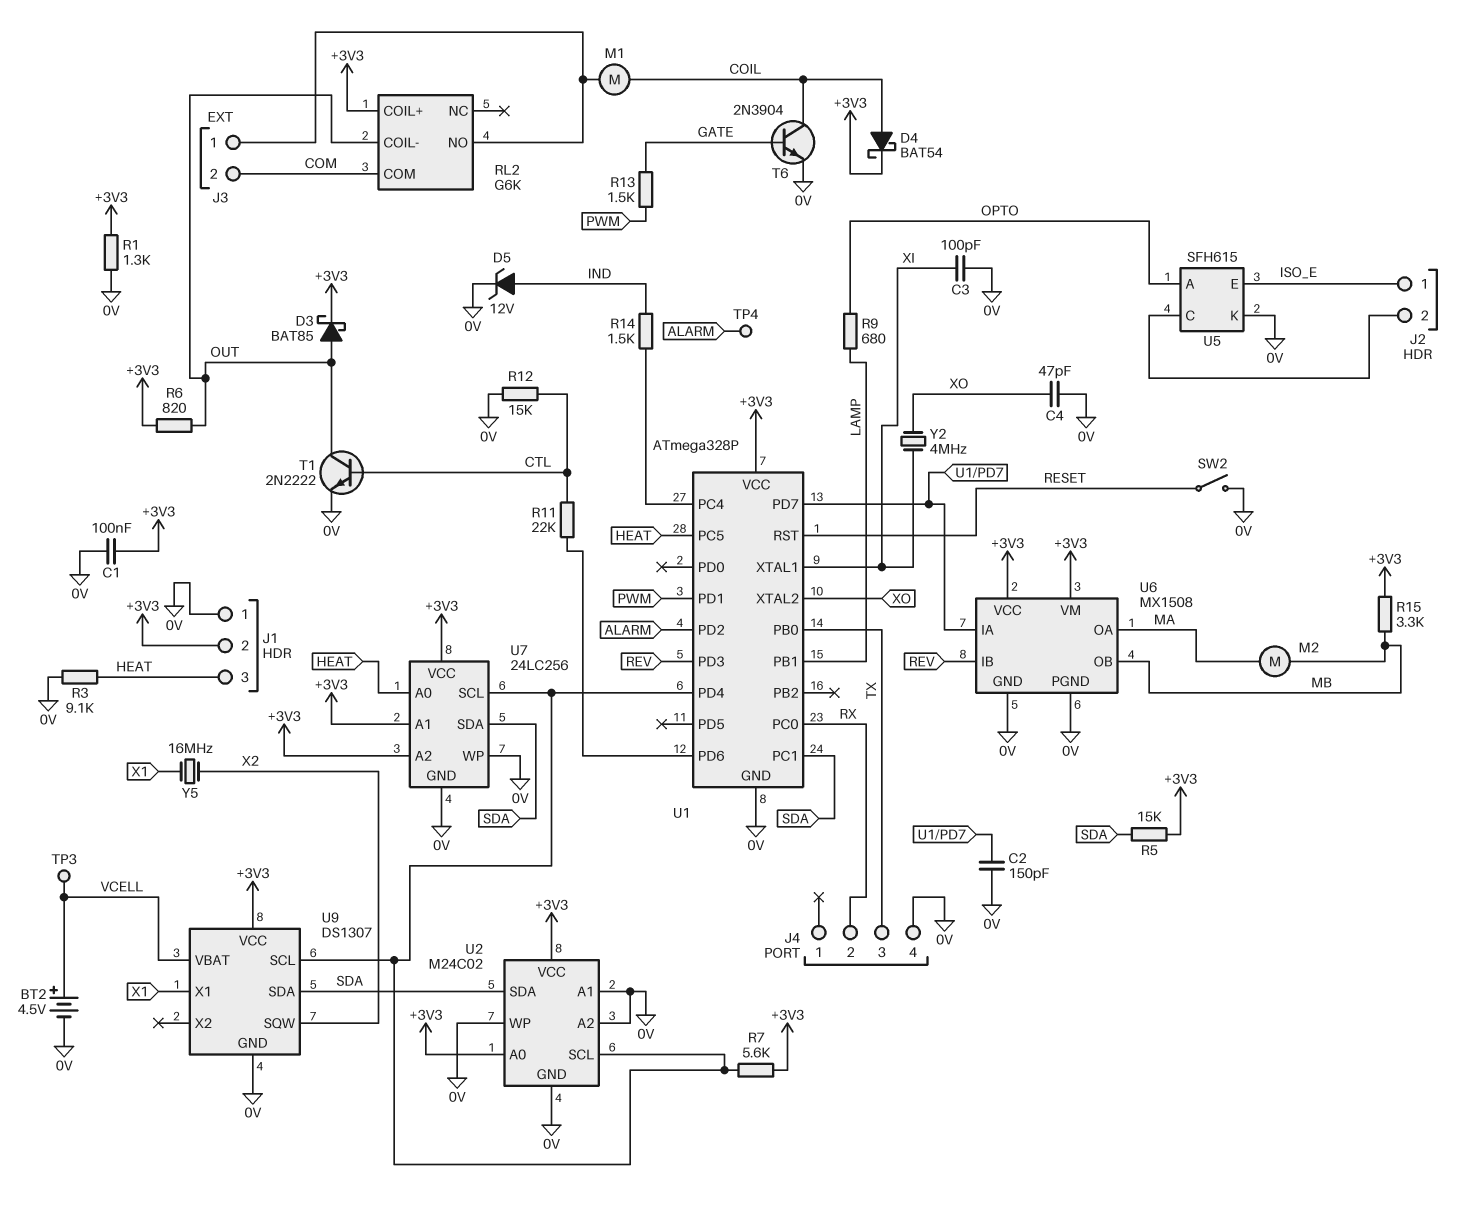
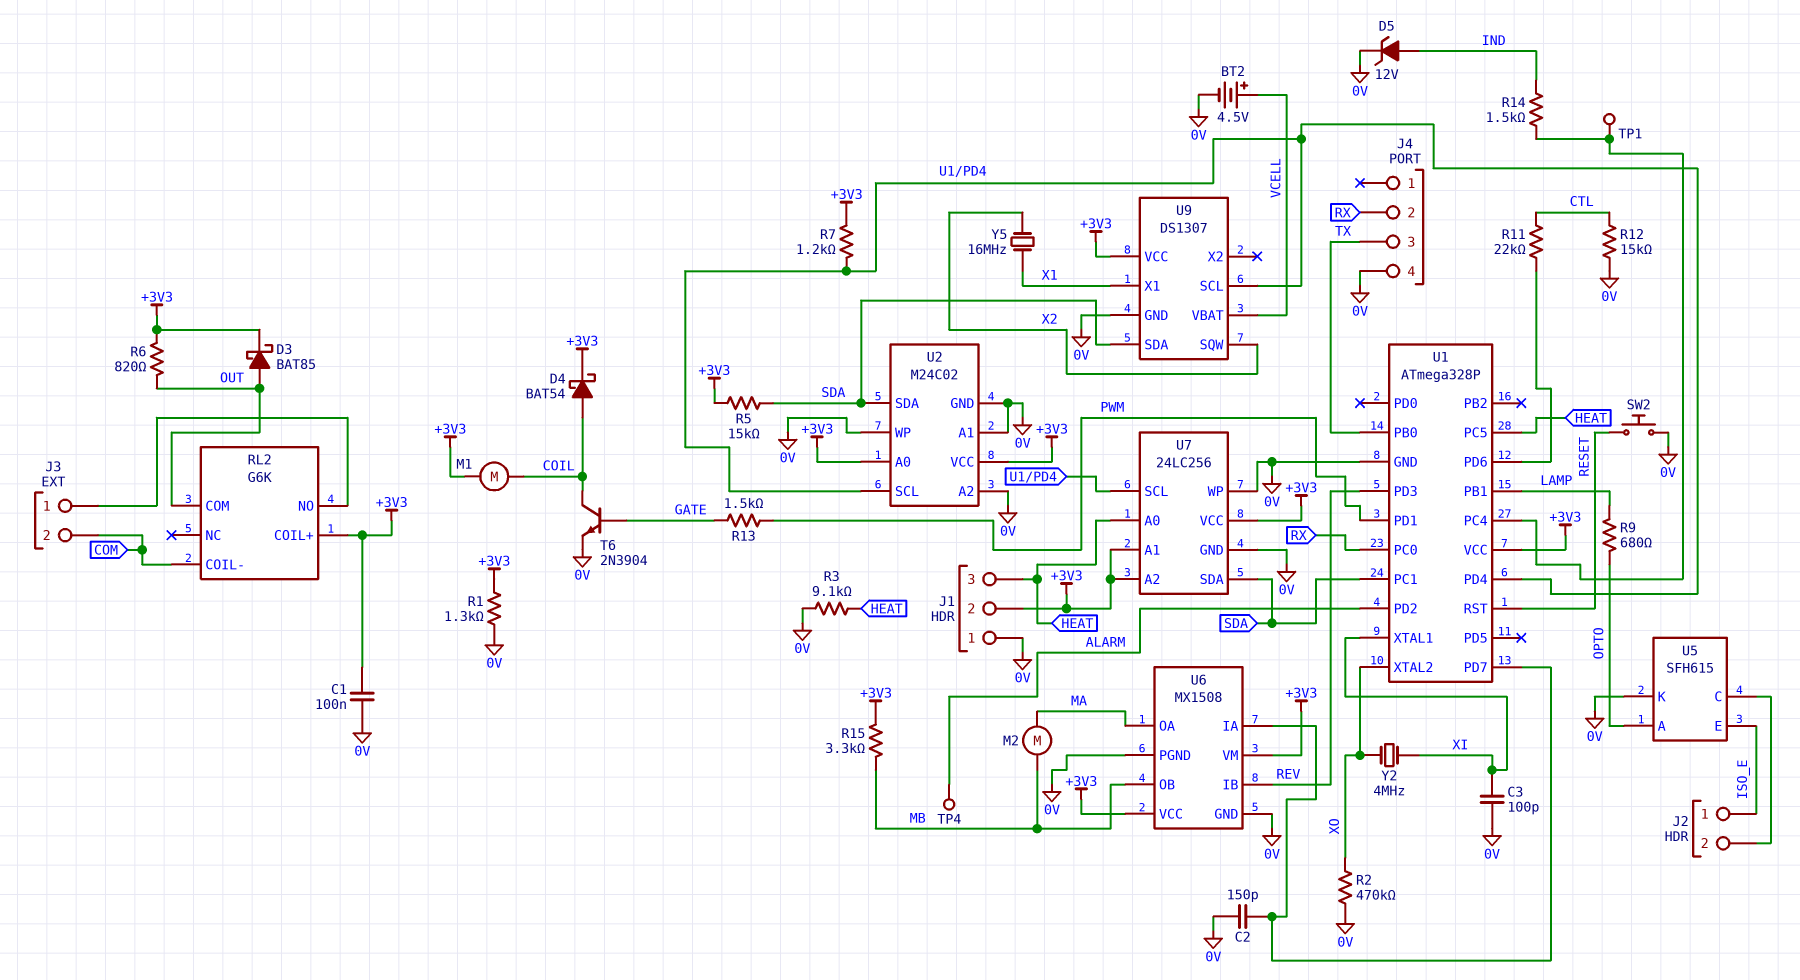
C4: 47pF (0V, XO) -> none
M1: motor (COIL, J3/1) -> motor (+3V3, COIL)
R2: none -> 470k (0V, XO)
R7: 5.6k (+3V3, U1/PD4) -> 1.2k (+3V3, U1/PD4)
RL2 pin COIL-: OUT -> COM
RL2 pin COM: COM -> OUT
SW2: switch (0V, RESET) -> button (0V, RESET)
T1: NPN 2N2222 (B CTL, C OUT, E 0V) -> none
TP1: none -> test point (U1/PC4)
TP3: test point (VCELL) -> none

